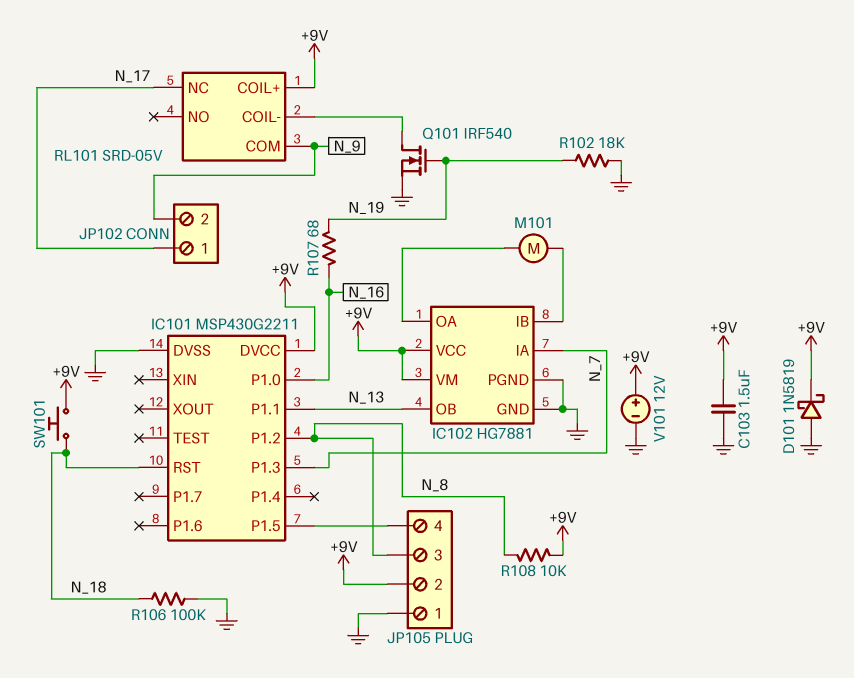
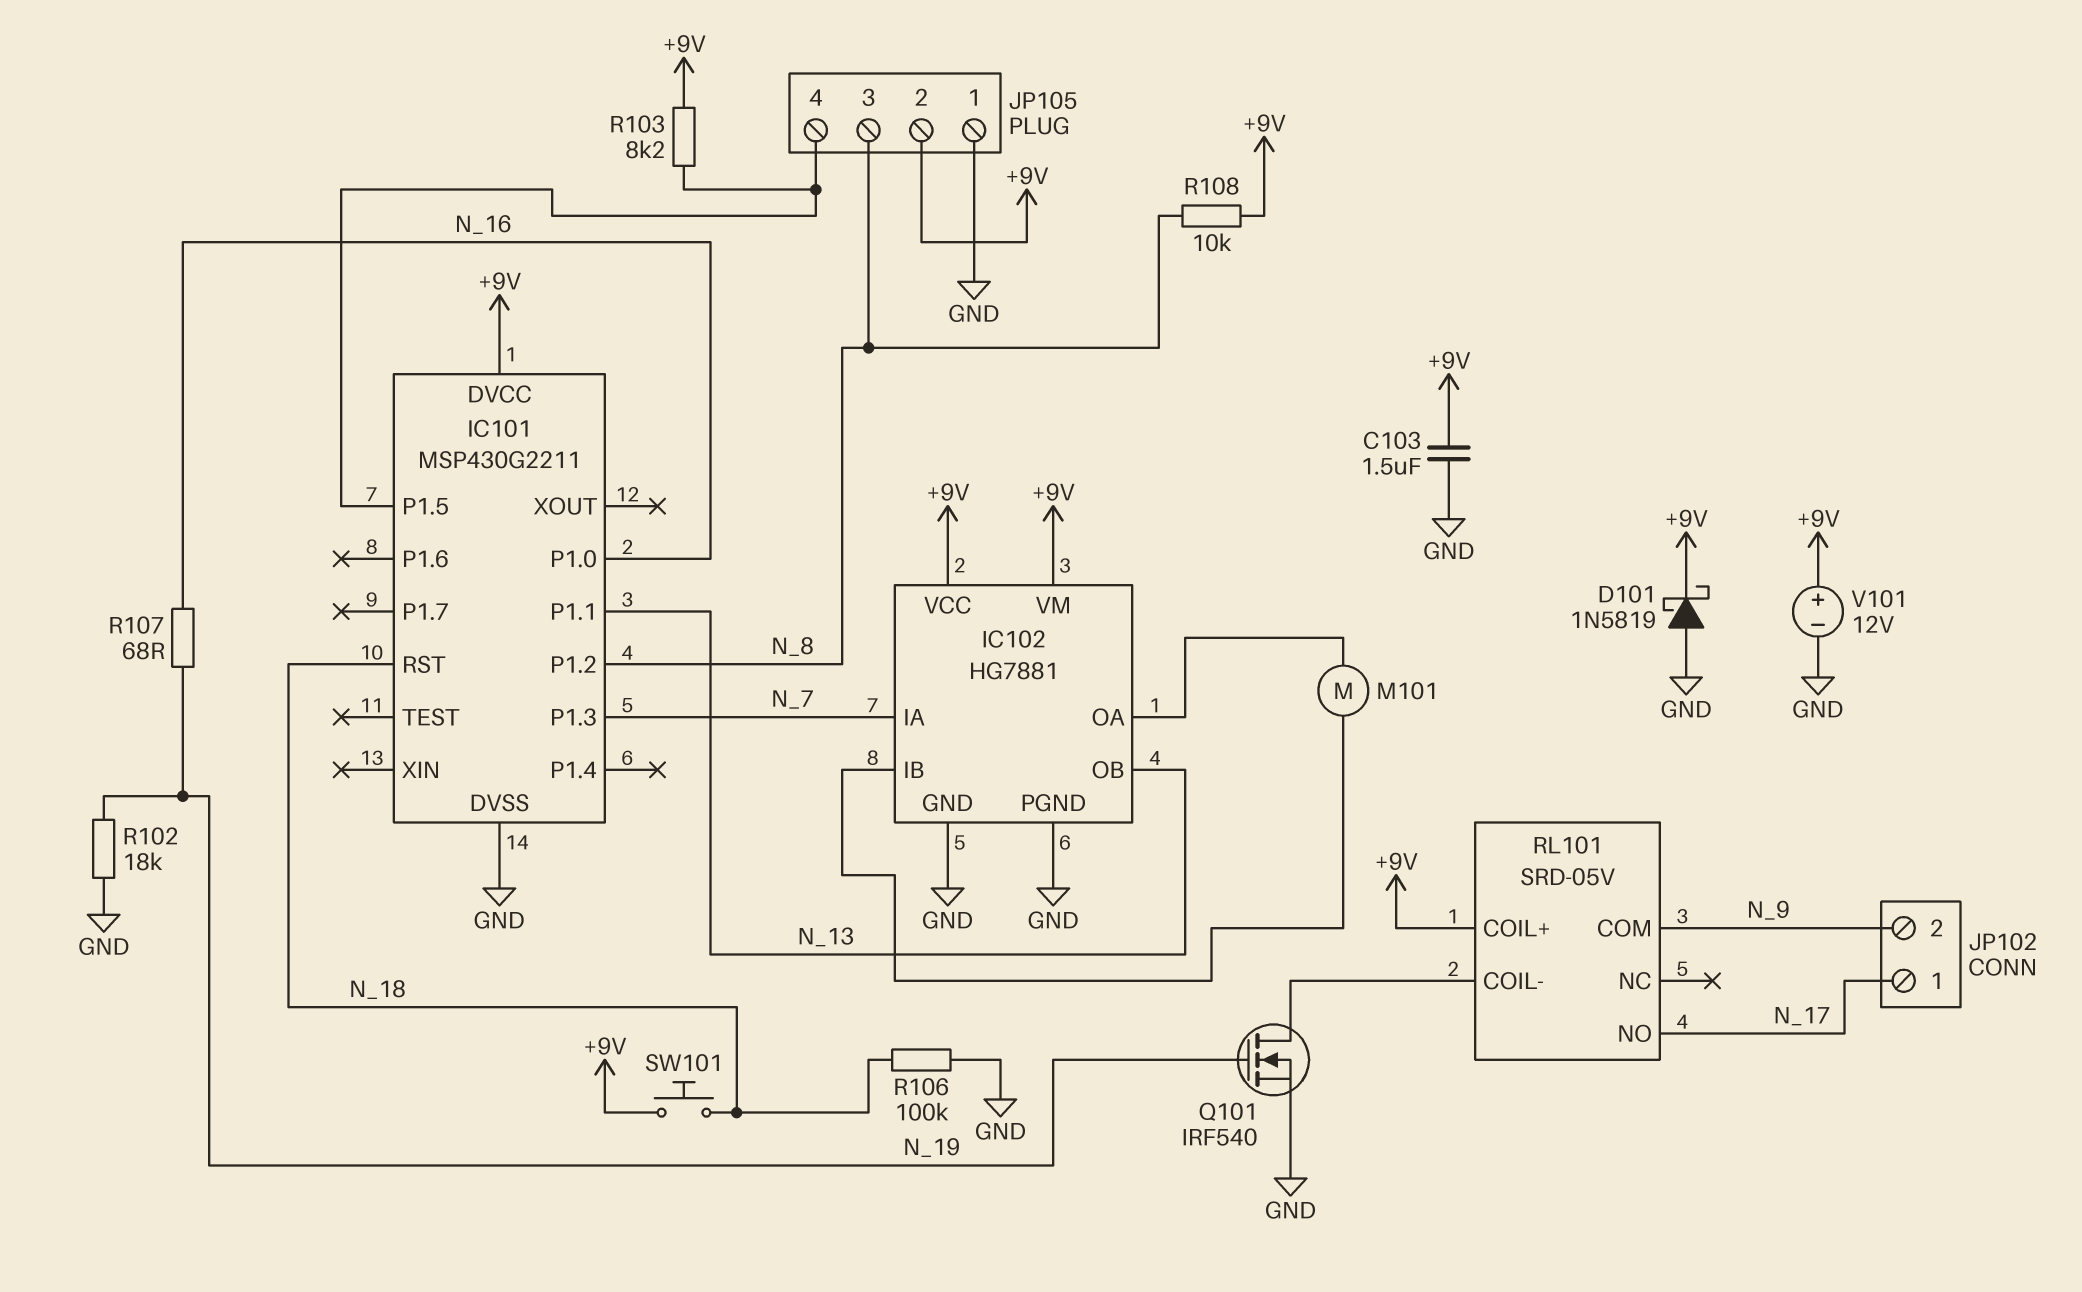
R103: none -> 8.2k (+9V, IC101/P1.5)
RL101 pin NC: N_17 -> none
RL101 pin NO: none -> N_17

